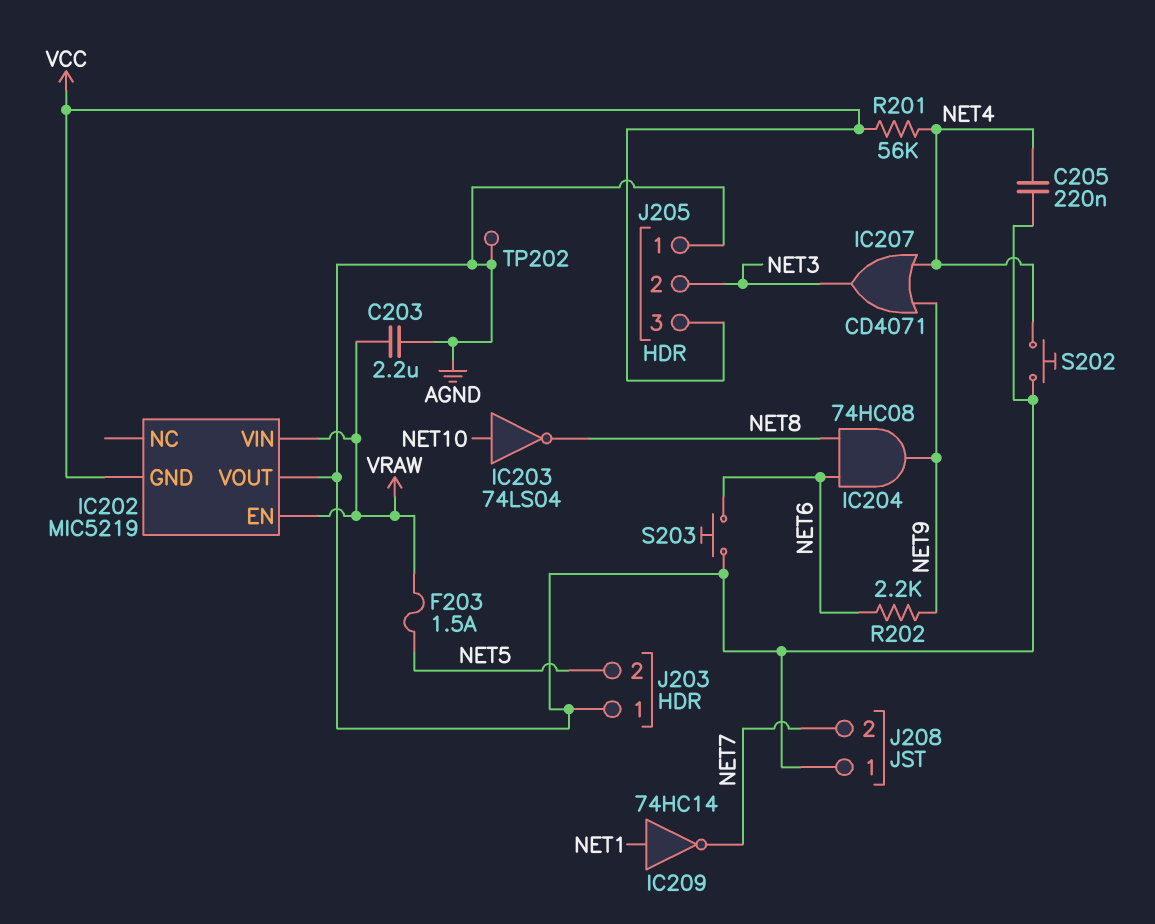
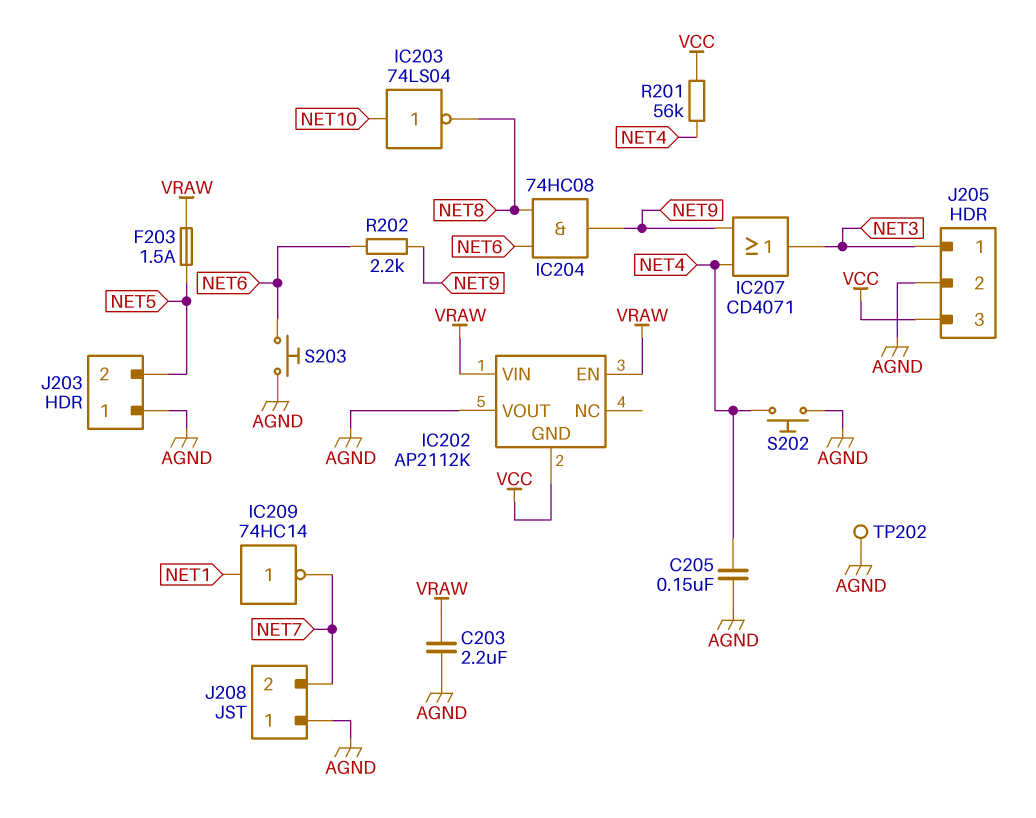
C205: 220nF (AGND, NET4) -> 150nF (AGND, NET4)
IC202: MIC5219 -> AP2112K
J205 pin 1: AGND -> NET3
J205 pin 2: NET3 -> AGND

